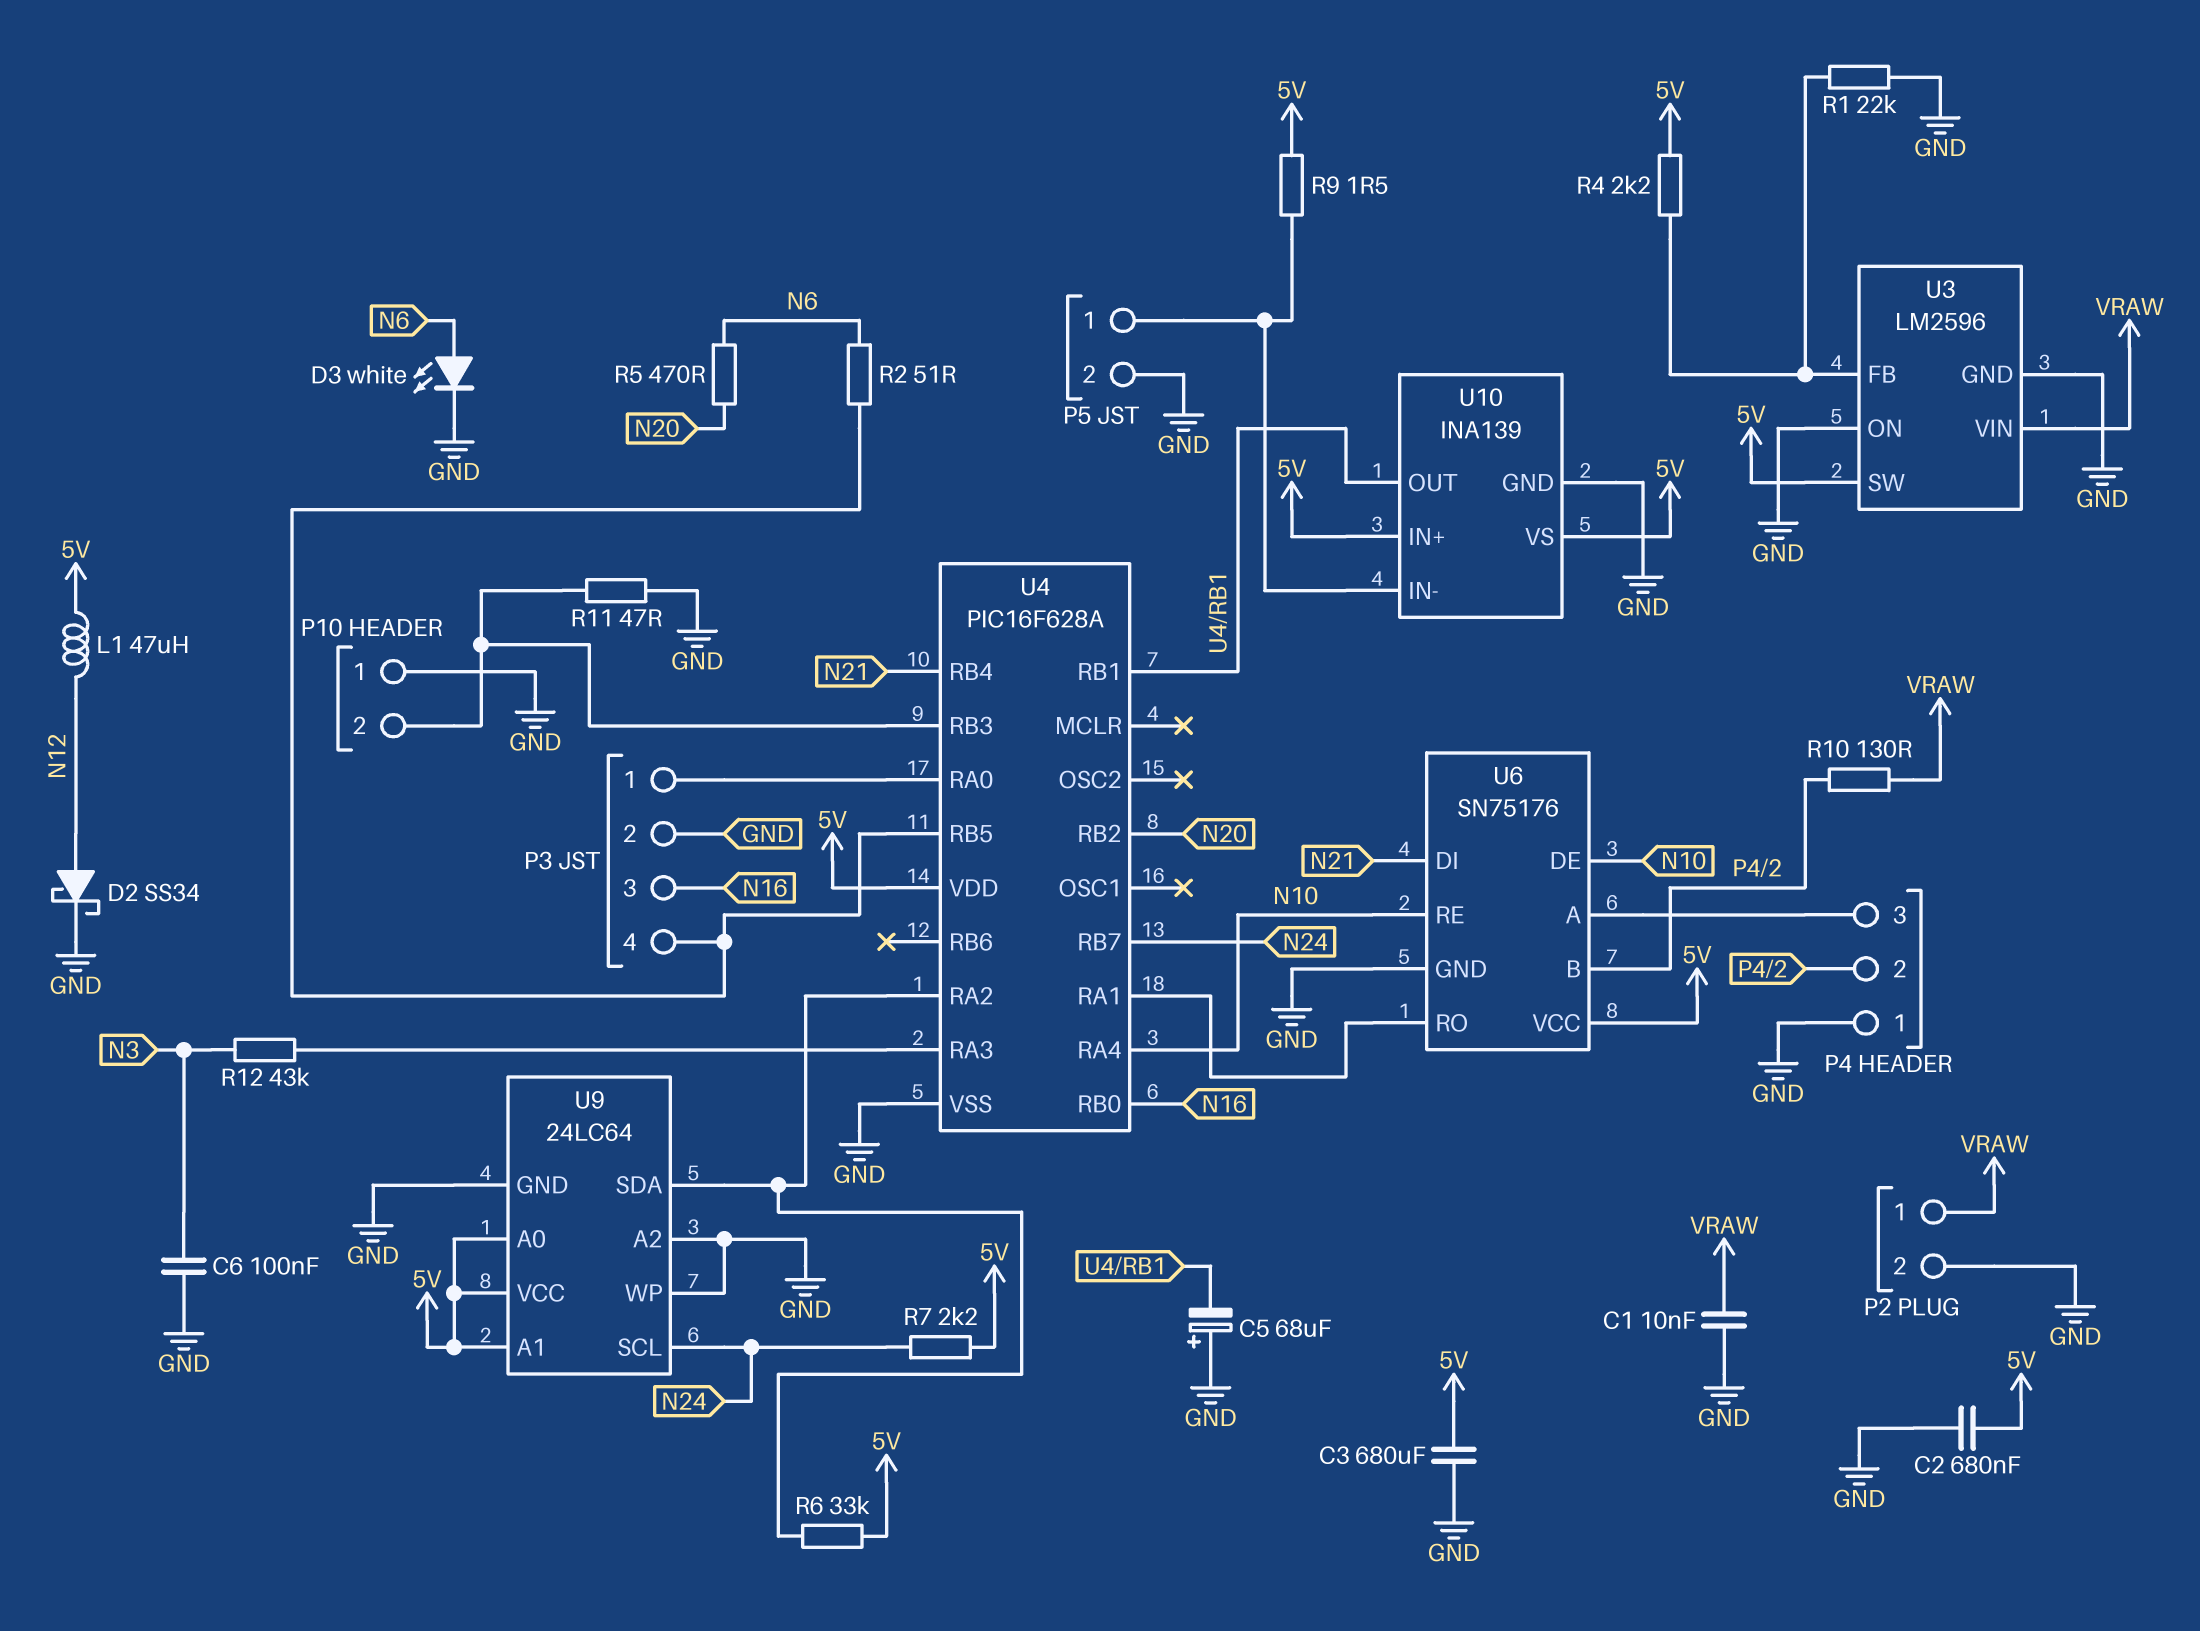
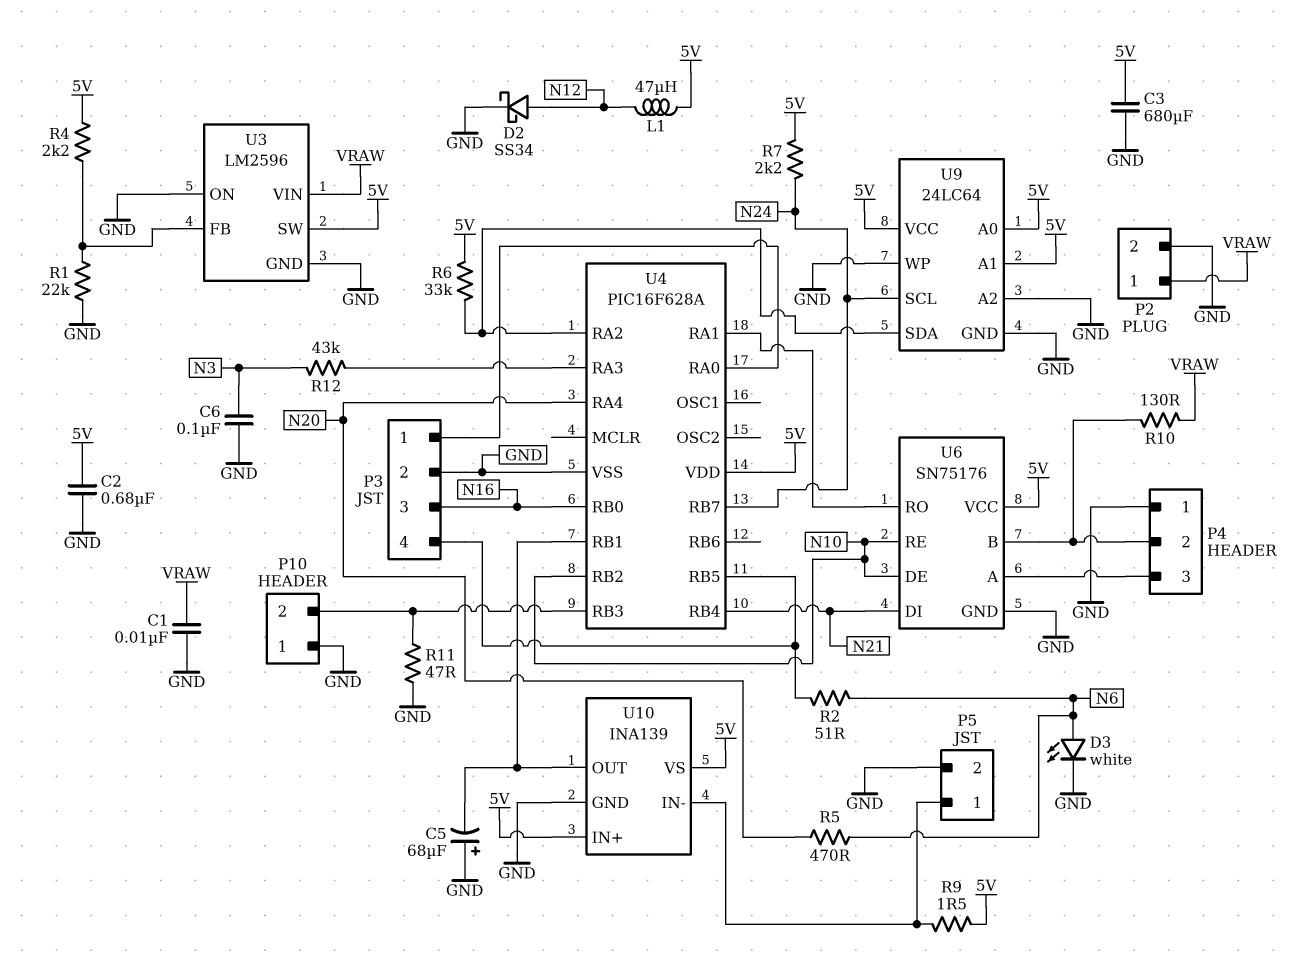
U4 pin RA4: N10 -> N20
U4 pin RB2: N20 -> N10

